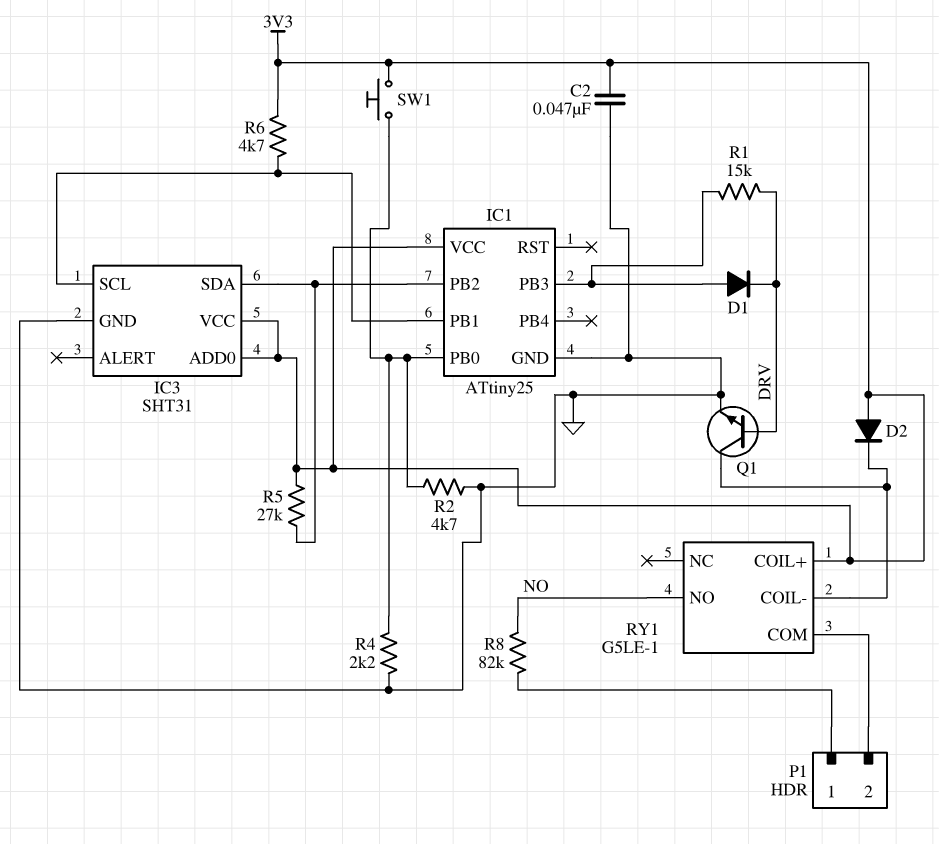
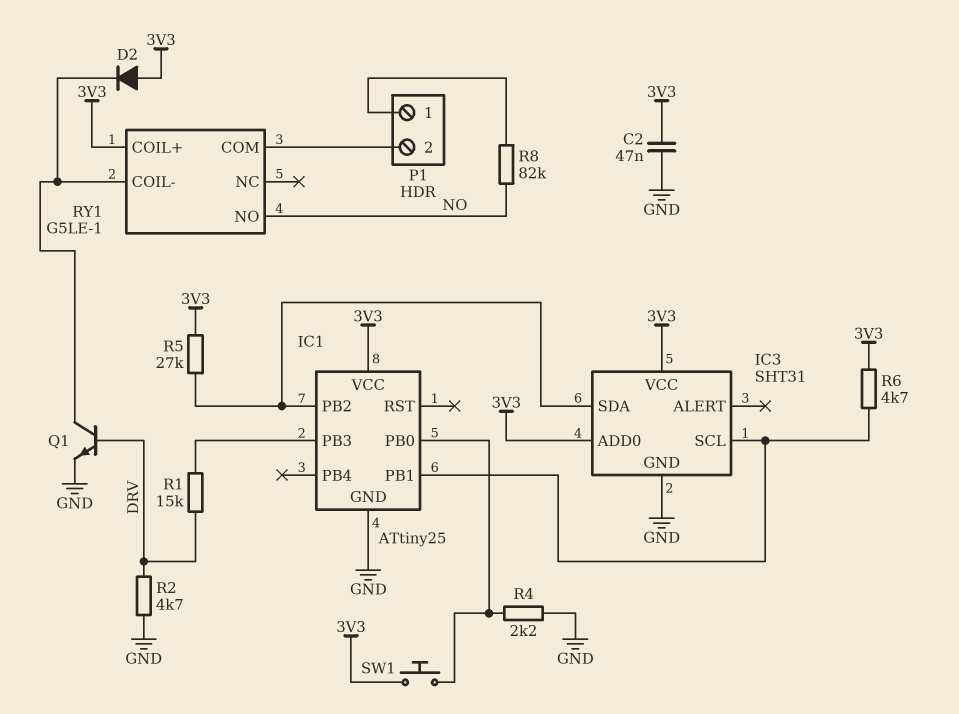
D1: diode (A IC1/PB3, K DRV) -> none
R2: 4.7k (GND, IC1/PB0) -> 4.7k (DRV, GND)

